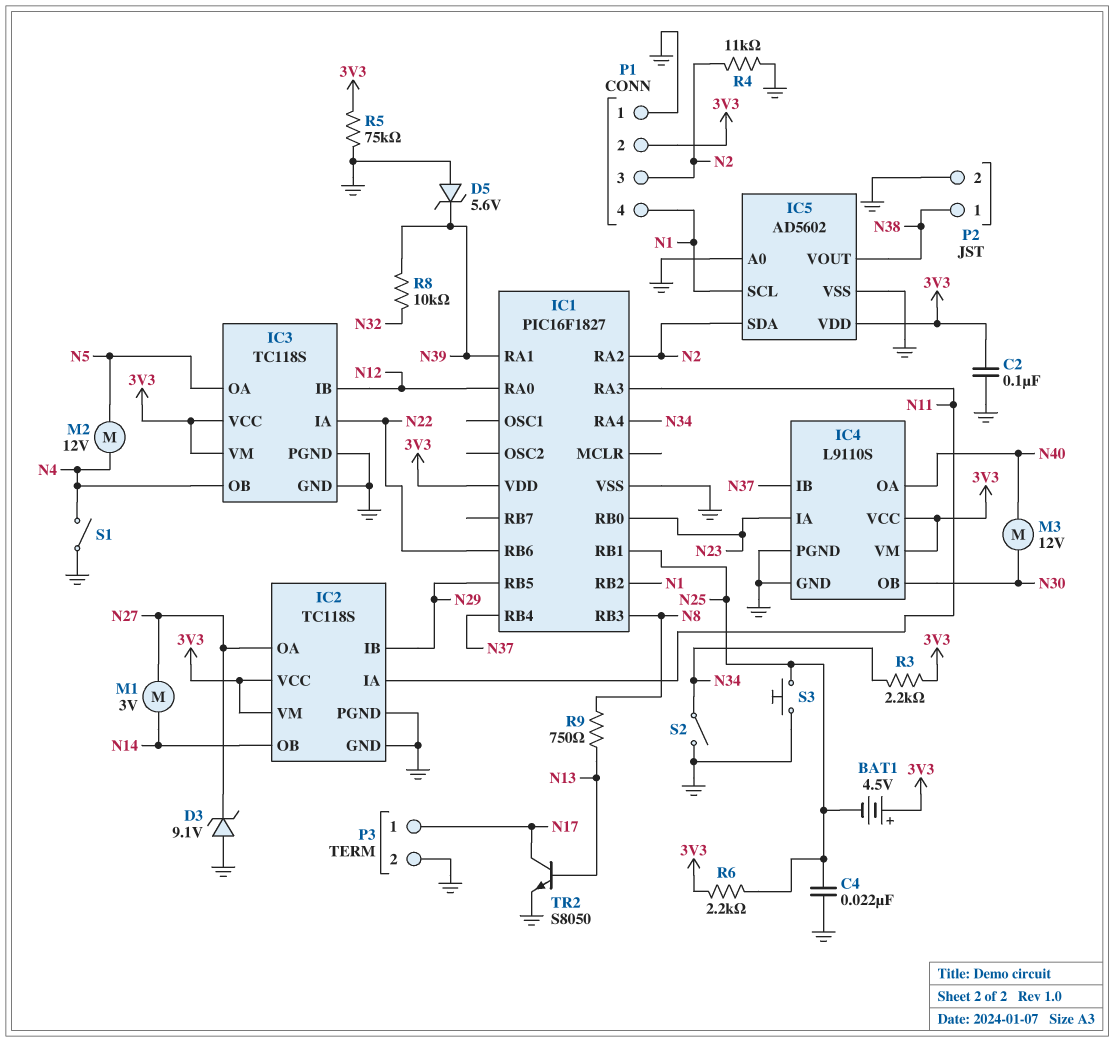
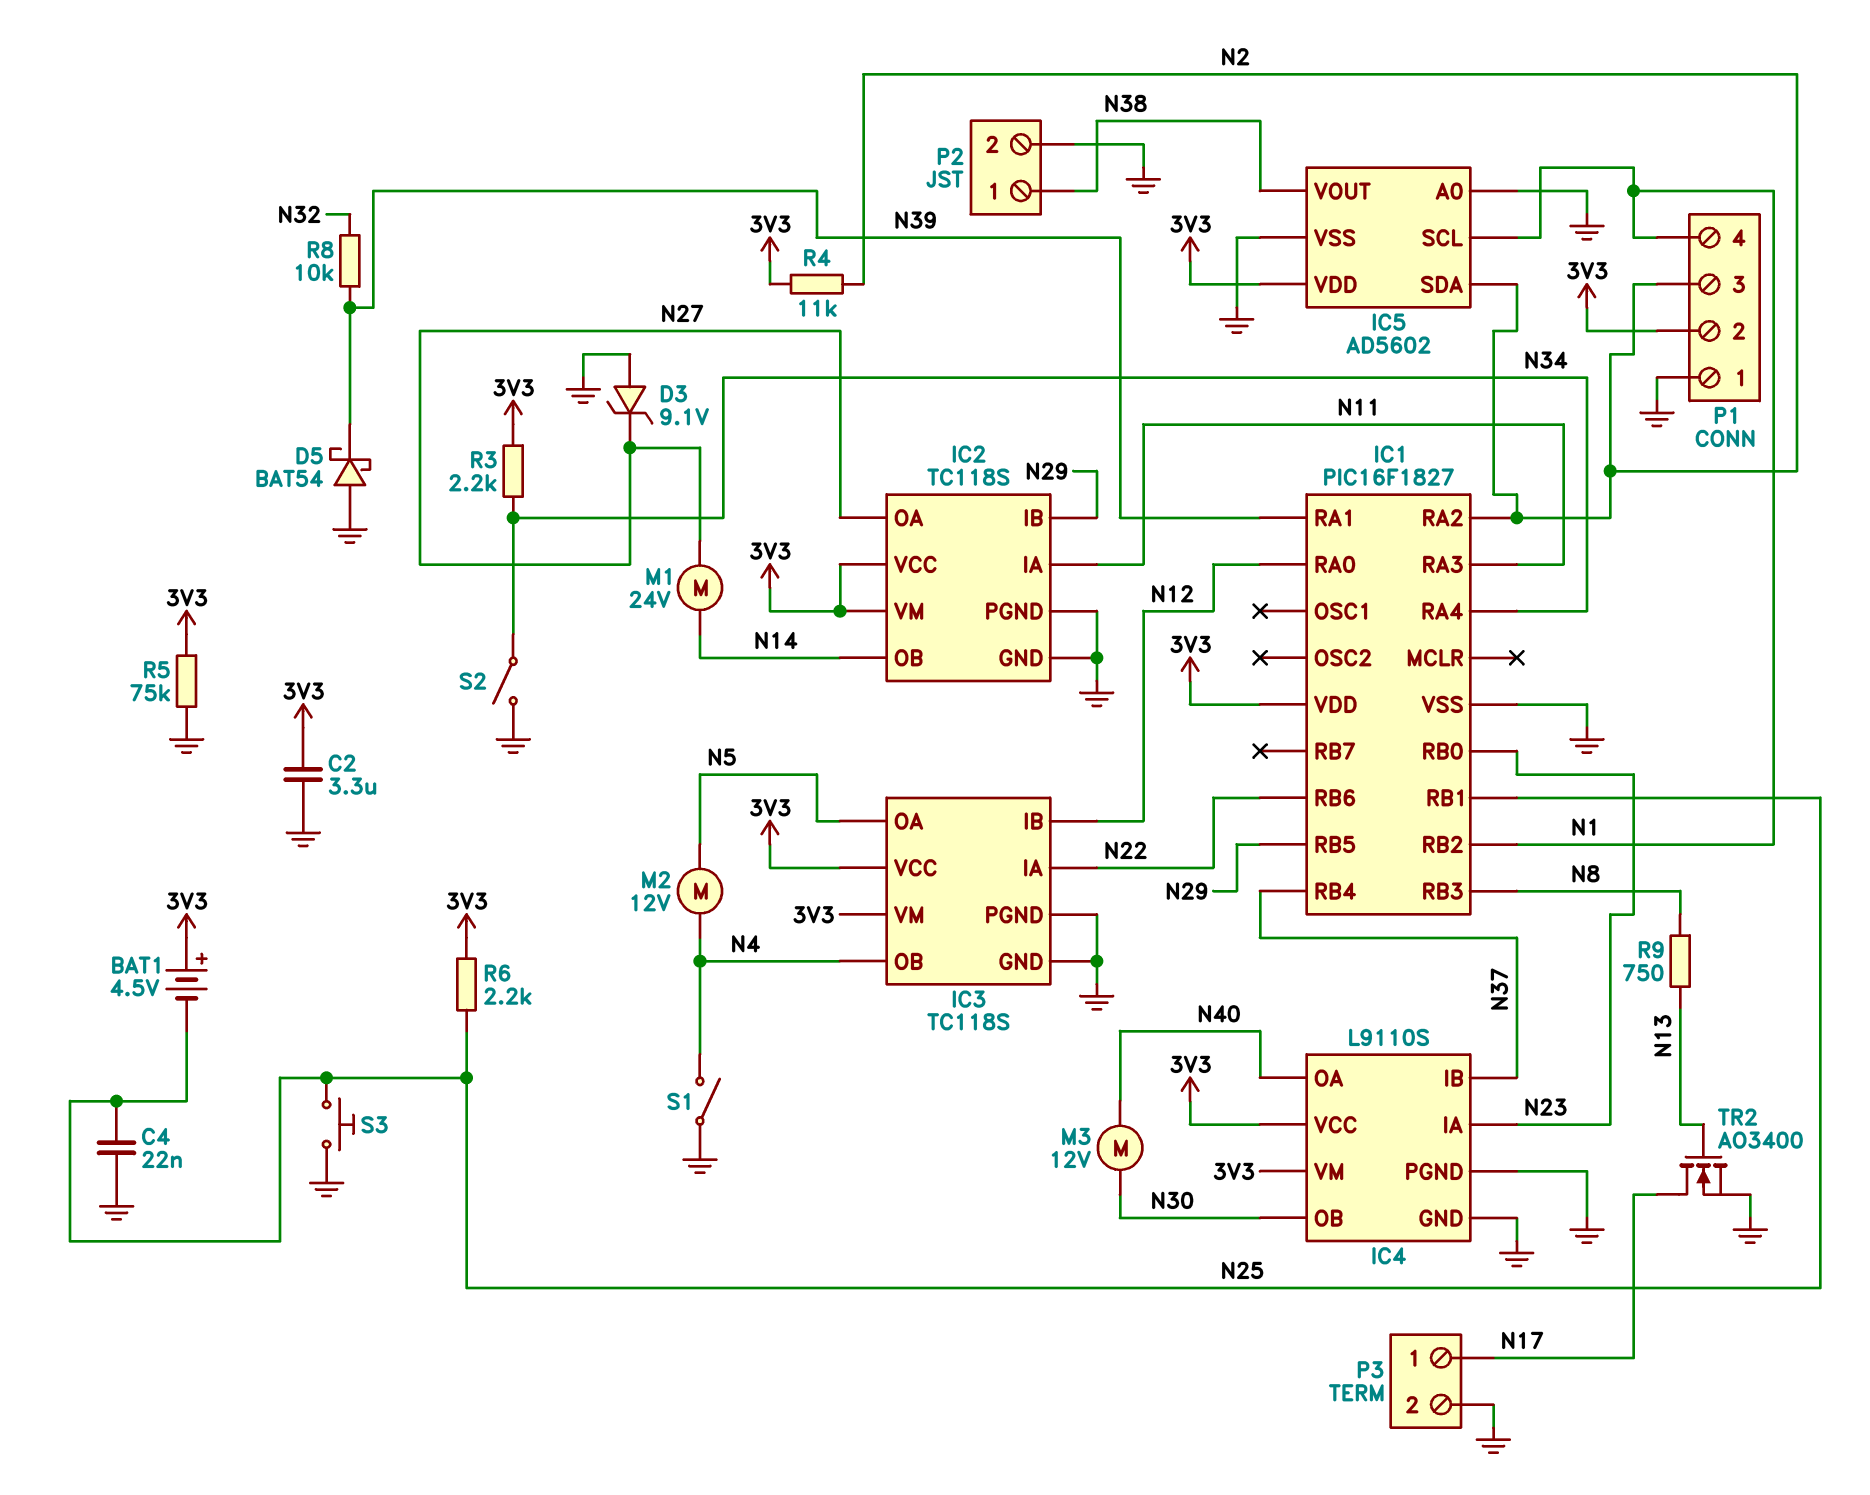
C2: 100nF (3V3, GND) -> 3.3uF (3V3, GND)
D5: zener 5.6V (A GND, K N39) -> schottky BAT54 (A GND, K N39)
M1: motor 3V (N14, N27) -> motor 24V (N14, N27)
R4: 11k (GND, N2) -> 11k (3V3, N2)
TR2: NPN S8050 (B N13, C N17, E GND) -> NMOS AO3400 (G N13, D N17, S GND)

